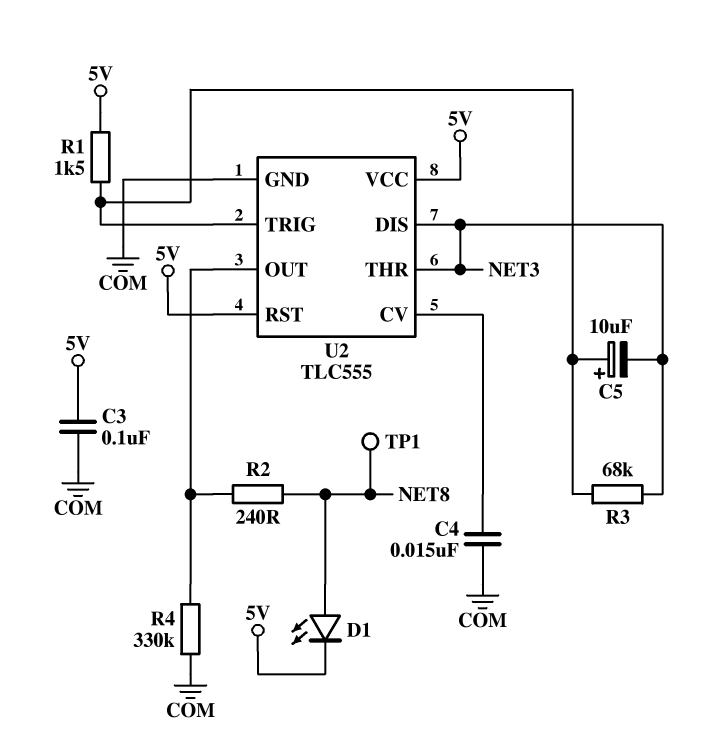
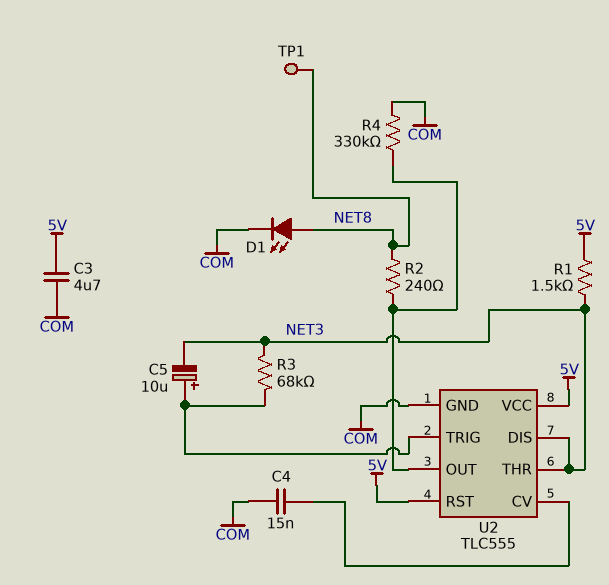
C3: 100nF (5V, COM) -> 4.7uF (5V, COM)
D1: LED (A NET8, K 5V) -> LED (A NET8, K COM)
R1: 1.5k (5V, U2/TRIG) -> 1.5k (5V, NET3)

